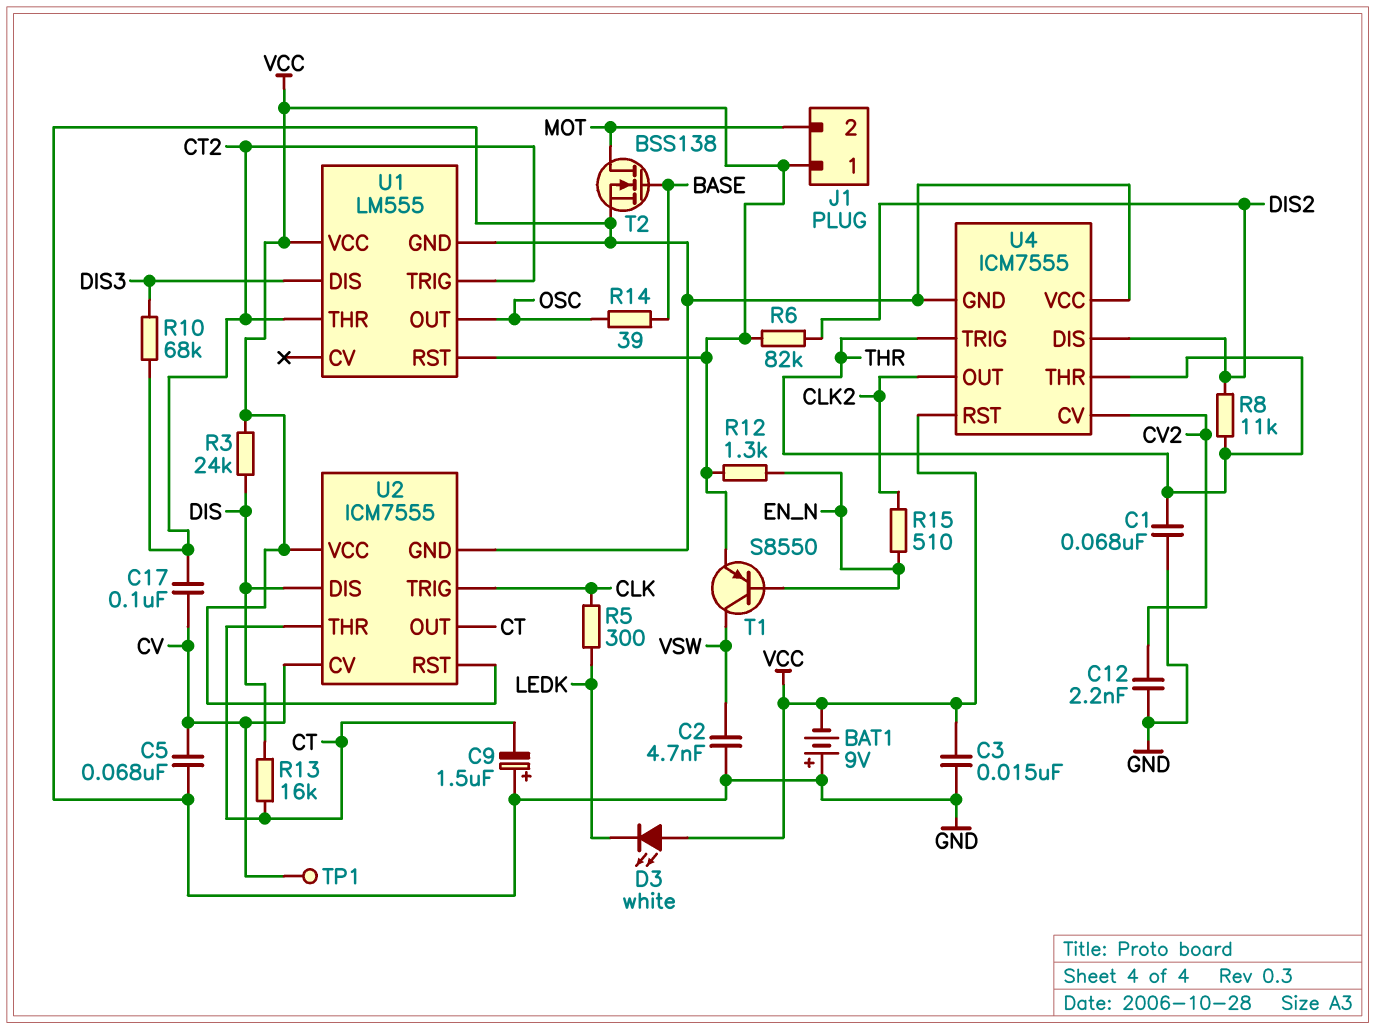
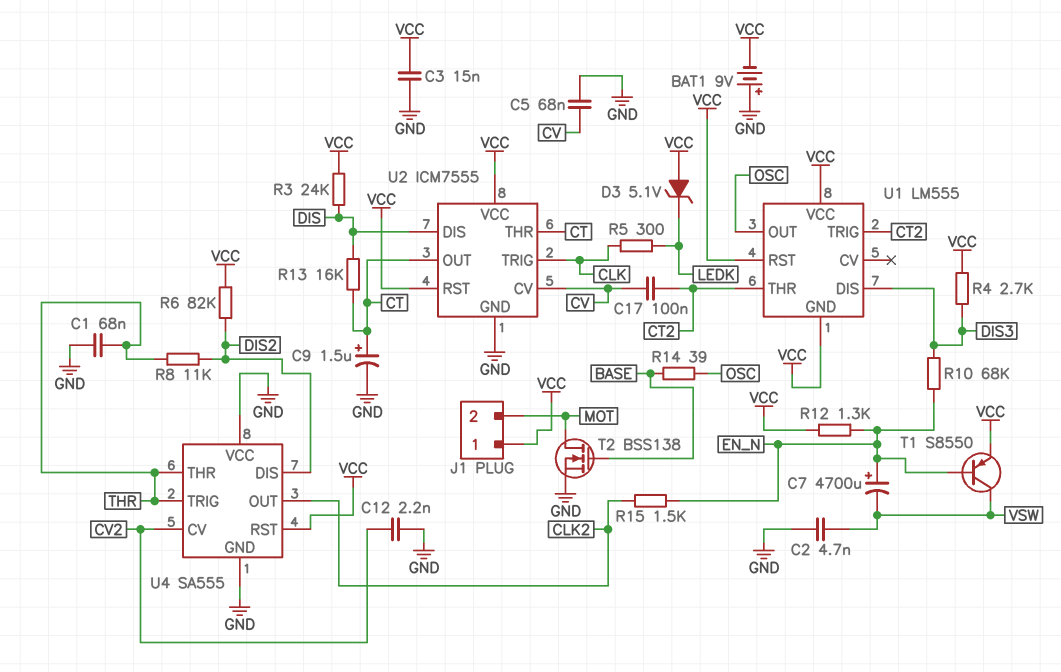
C7: none -> 4700uF (plus EN_N, minus VSW)
C9: 1.5uF (plus GND, minus CT) -> 1.5uF (plus CT, minus GND)
D3: LED white (A VCC, K LEDK) -> zener 5.1V (A VCC, K LEDK)
R4: none -> 2.7k (DIS3, VCC)
R10: 68k (CT2, DIS3) -> 68k (DIS3, EN_N)
R15: 510 (CLK2, EN_N) -> 1.5k (CLK2, EN_N)
TP1: test point (CV) -> none
U1 pin GND: GND -> VCC
U4: ICM7555 -> SA555

